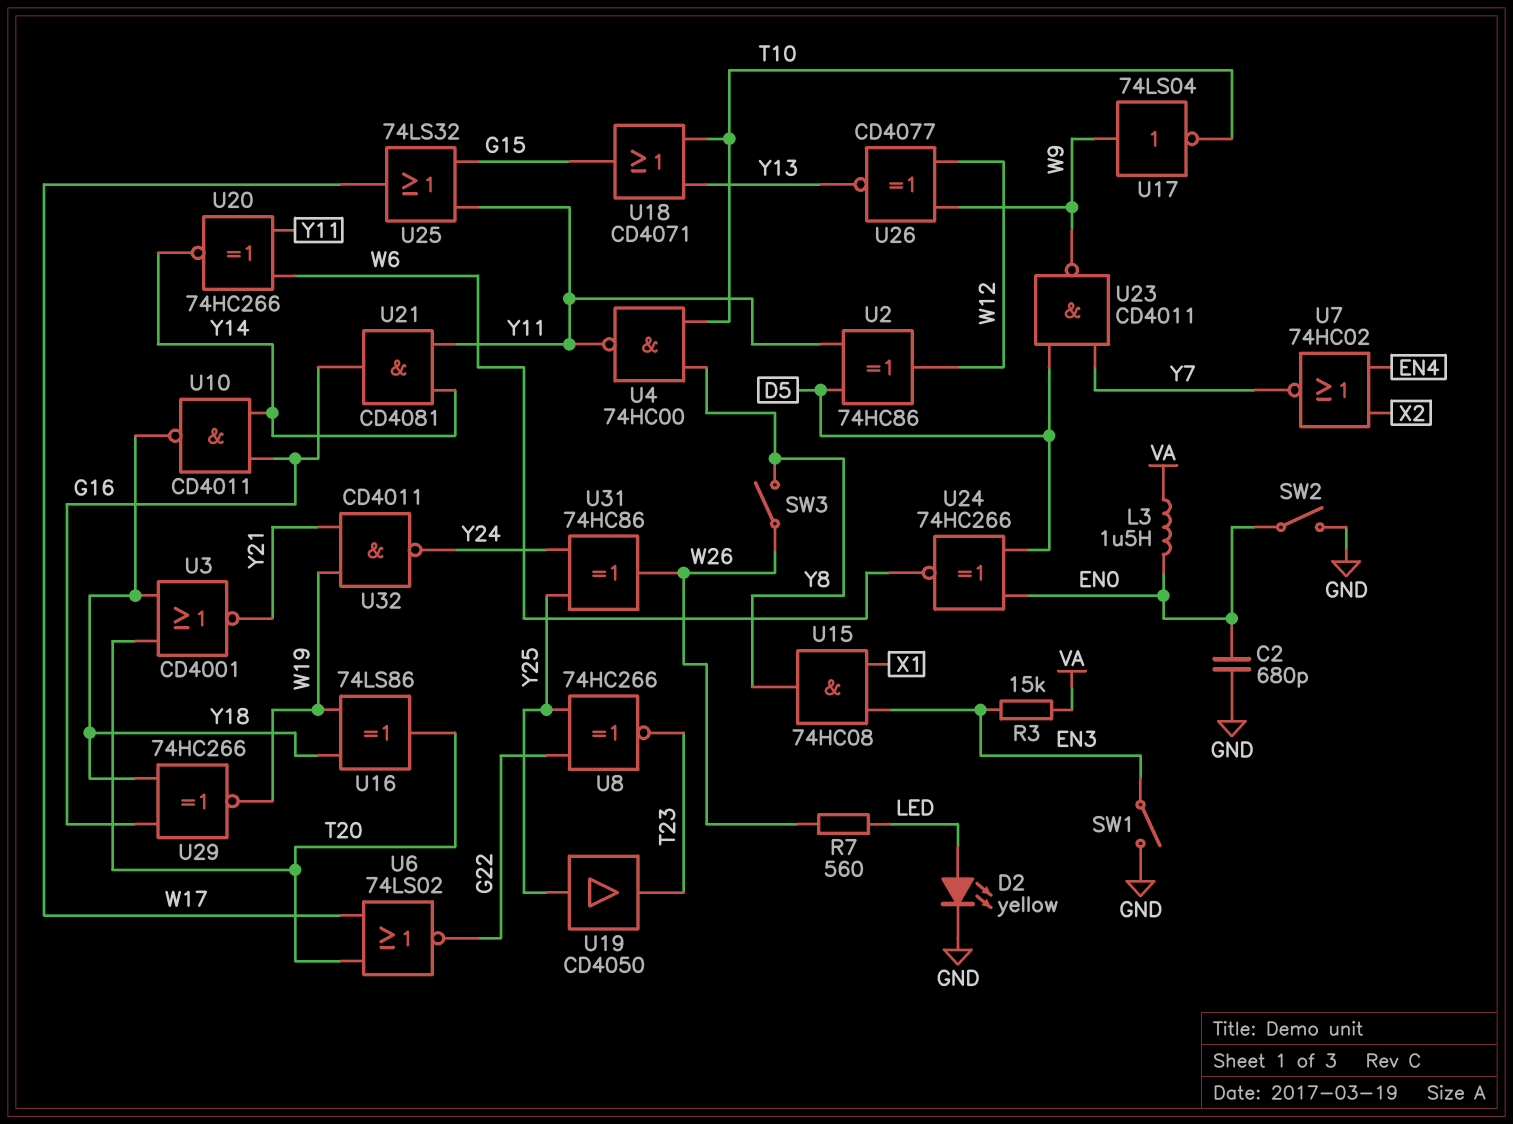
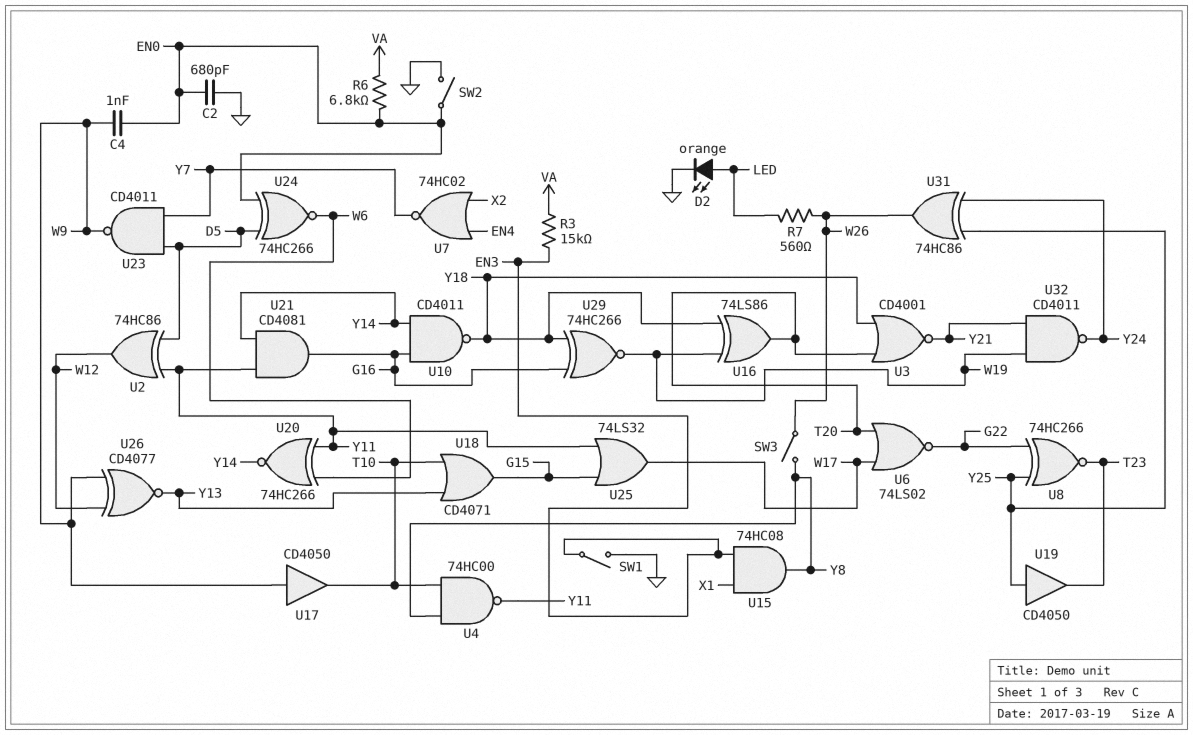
C4: none -> 1nF (EN0, W9)
D2: LED yellow (A LED, K GND) -> LED orange (A LED, K GND)
L3: 1.5uH (EN0, VA) -> none
R6: none -> 6.8k (EN0, VA)
U17: NOT 74LS04 (in W9, out T10) -> buffer CD4050 (in W9, out T10)

